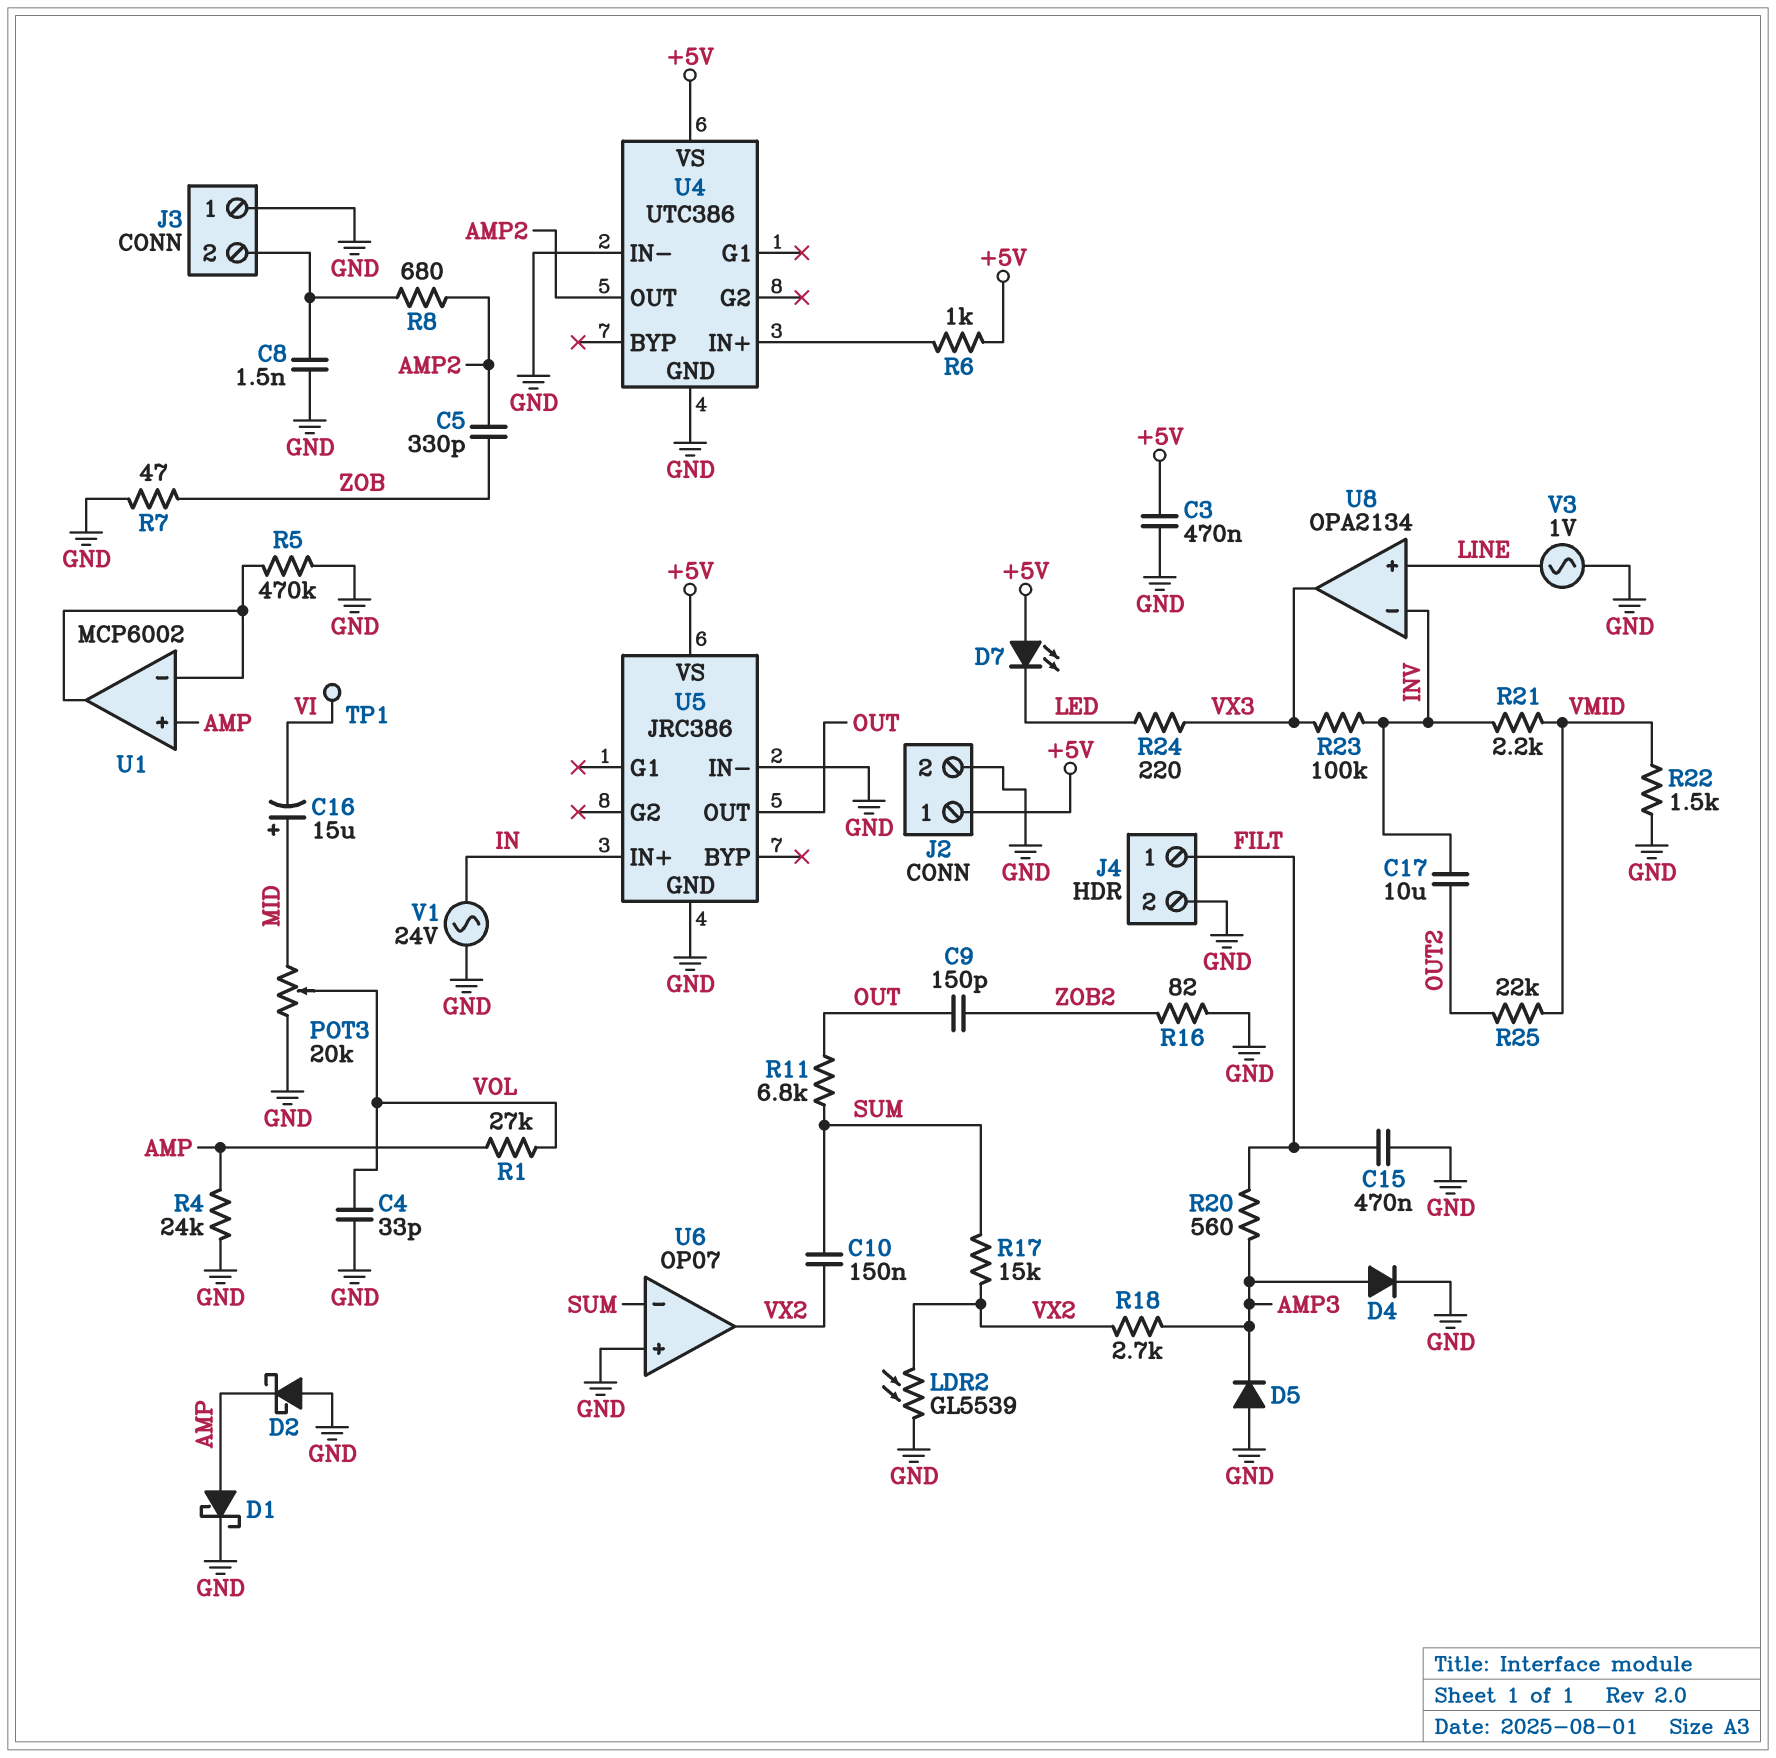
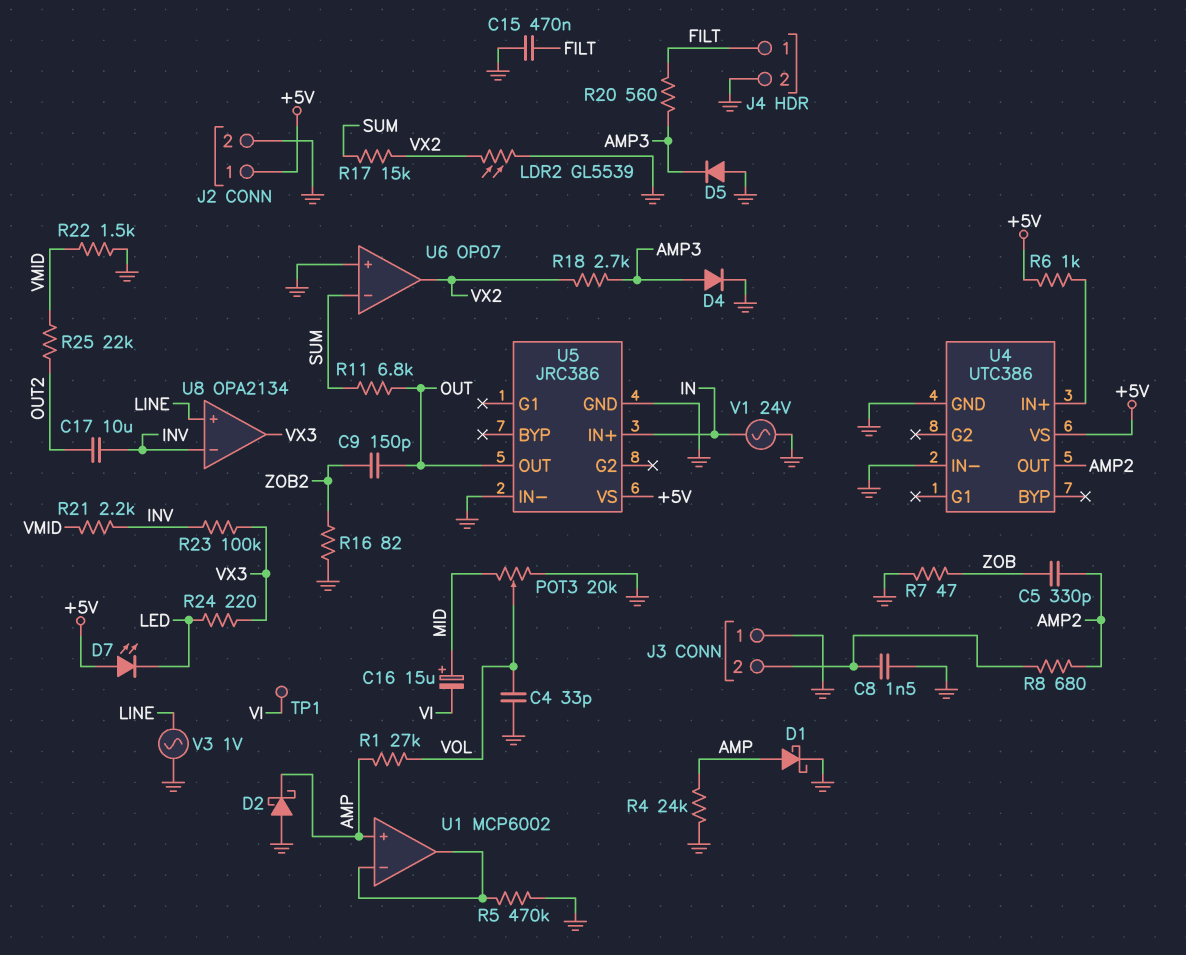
C3: 470nF (+5V, GND) -> none
C10: 150nF (SUM, VX2) -> none

